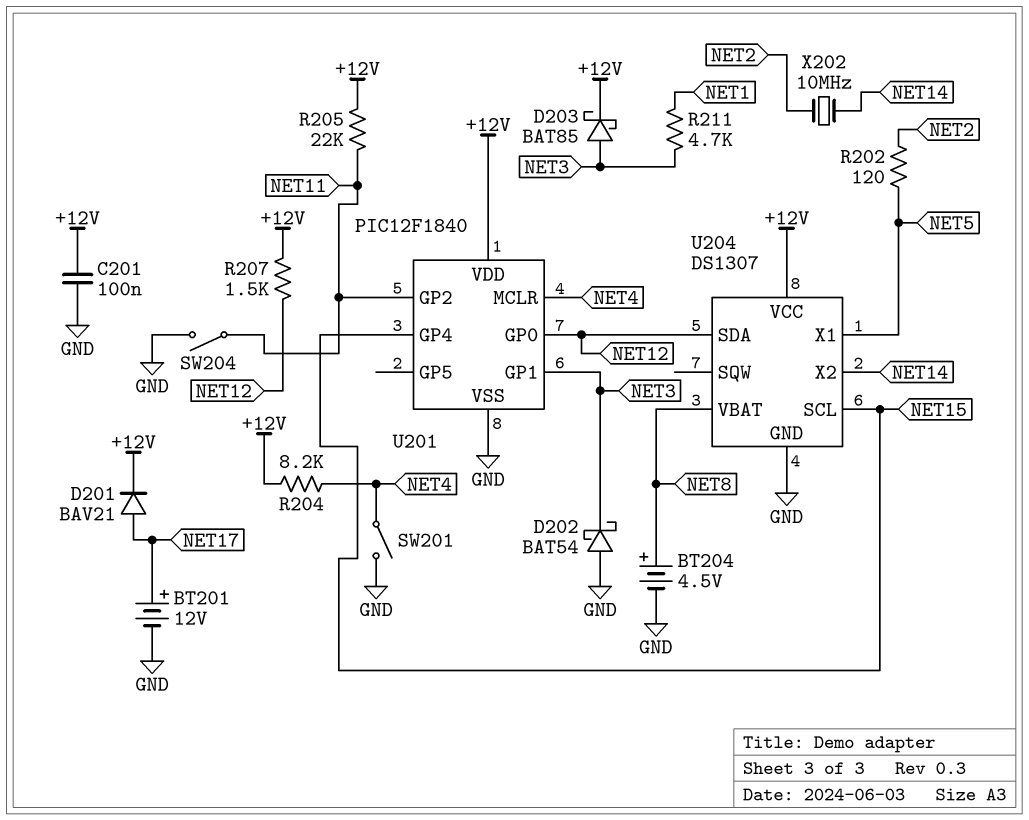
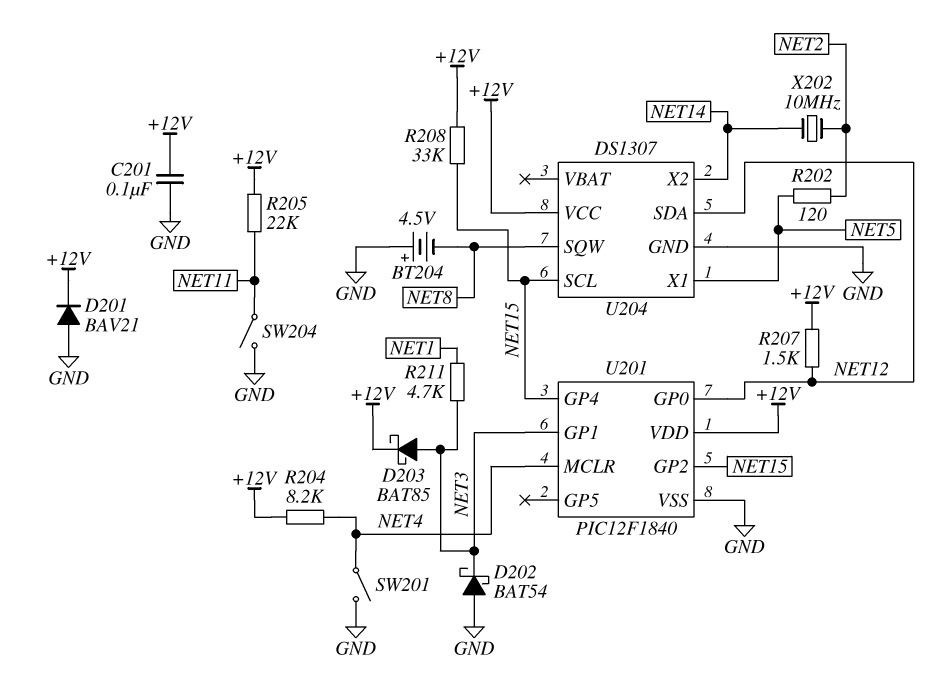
BT201: 12V (plus NET17, minus GND) -> none
BT204: 4.5V (plus NET8, minus GND) -> 4.5V (plus GND, minus NET8)
D201: diode BAV21 (A NET17, K +12V) -> diode BAV21 (A GND, K +12V)
R208: none -> 33k (+12V, NET15)
U201 pin GP2: NET11 -> NET15
U204 pin SQW: none -> NET8
U204 pin VBAT: NET8 -> none

